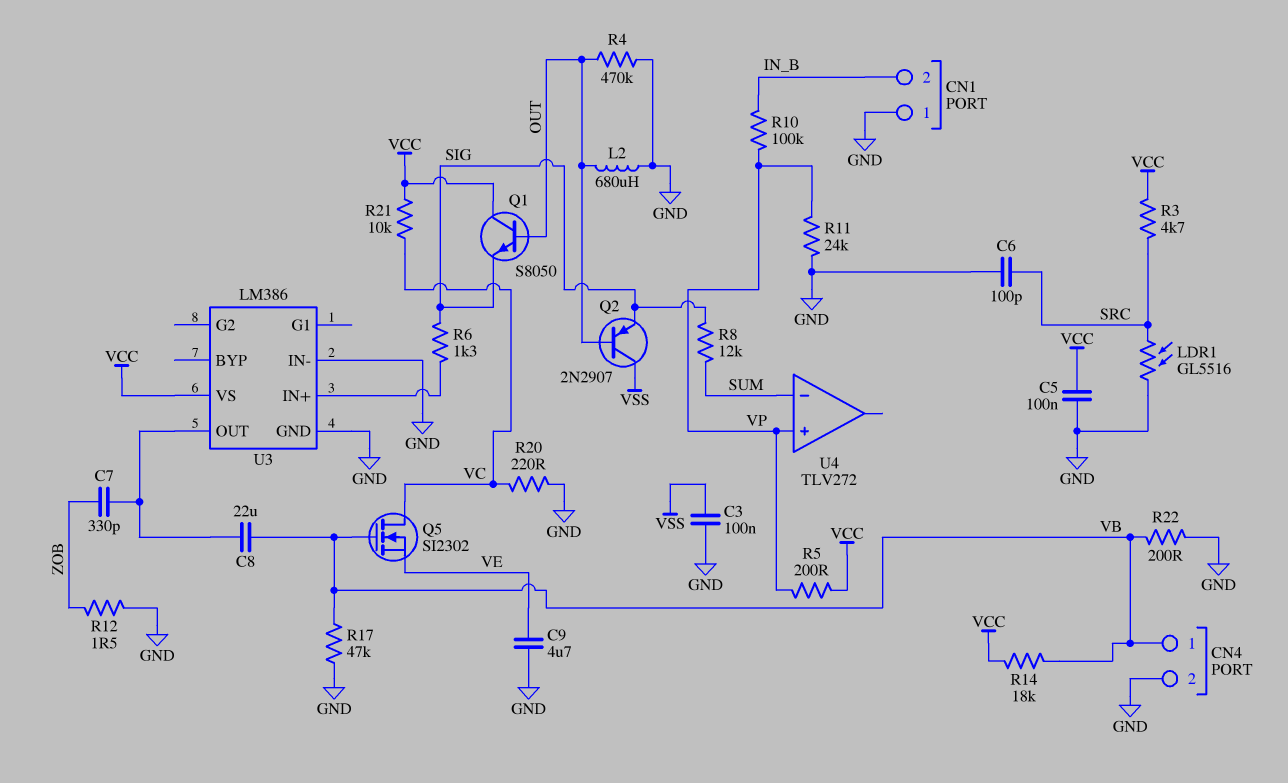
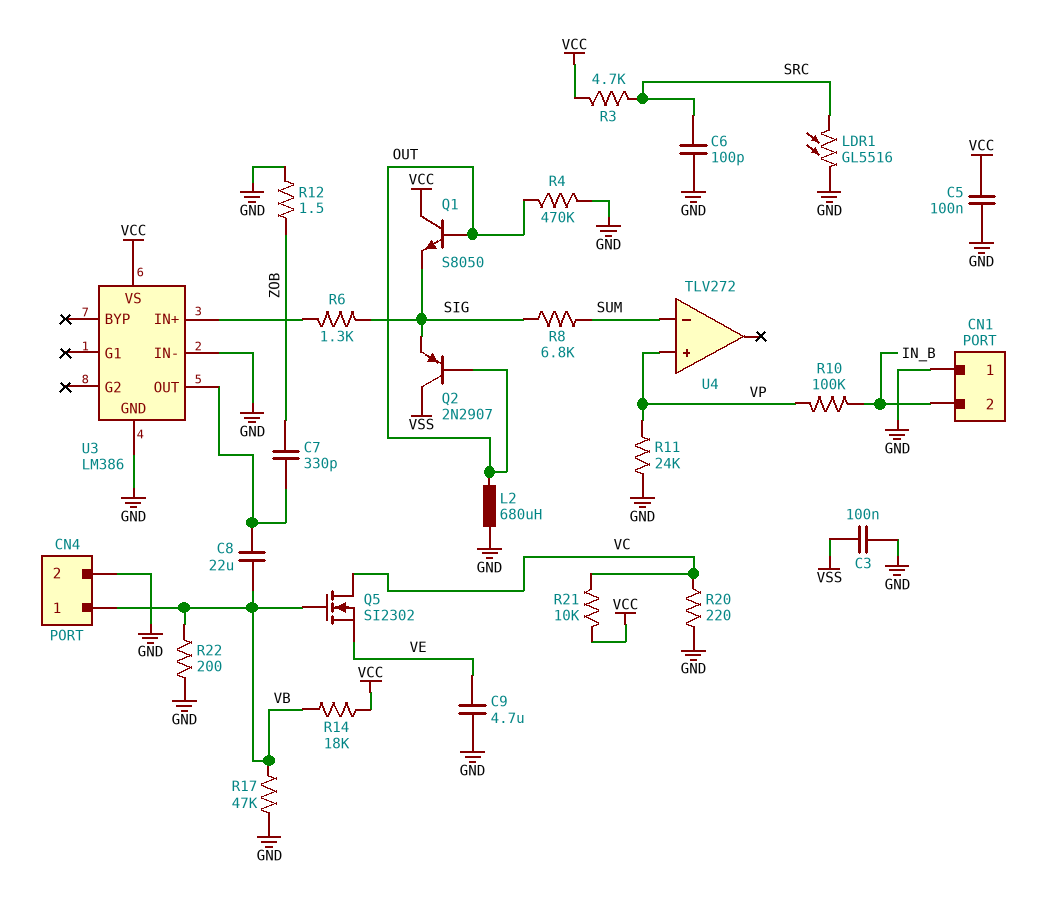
R5: 200 (VCC, VP) -> none
R8: 12k (SIG, SUM) -> 6.8k (SIG, SUM)

